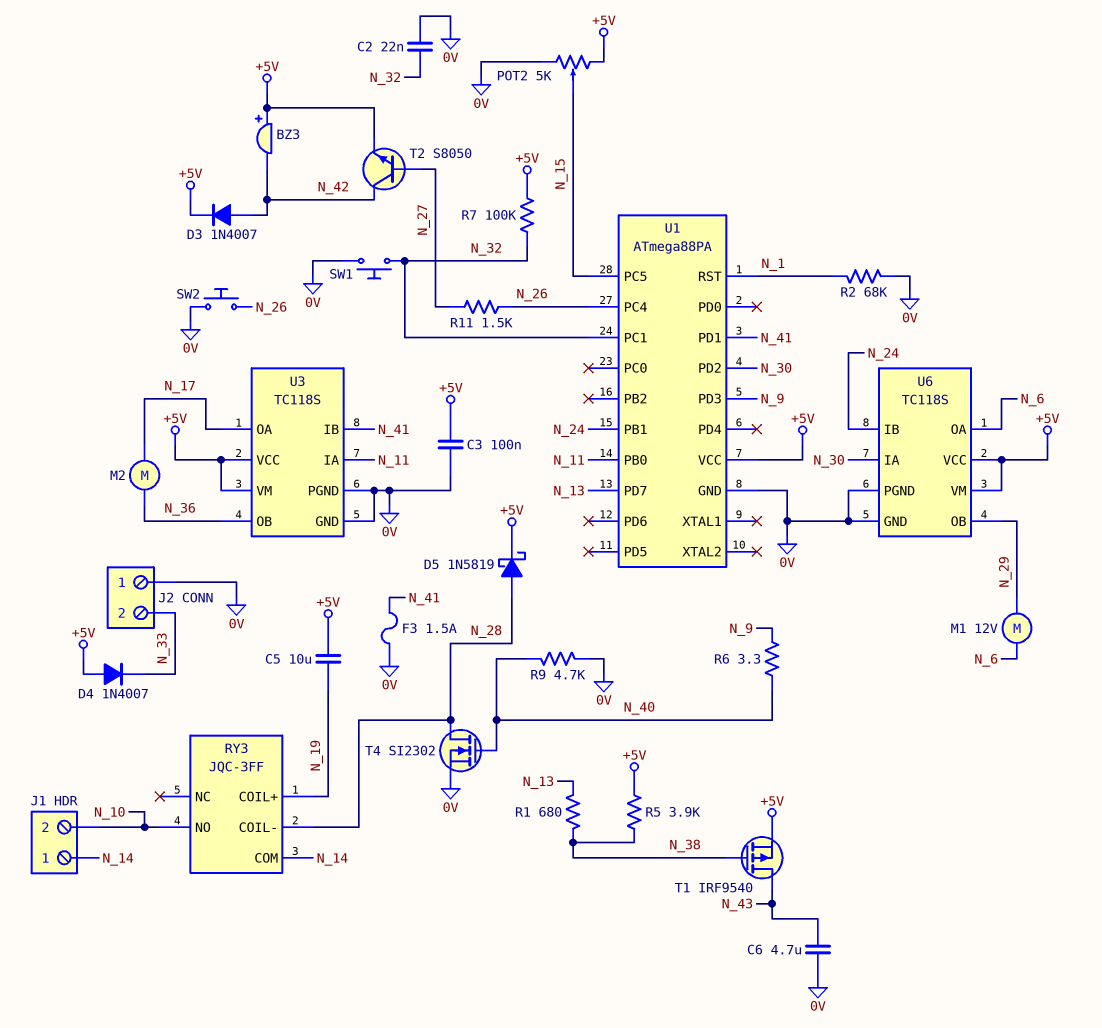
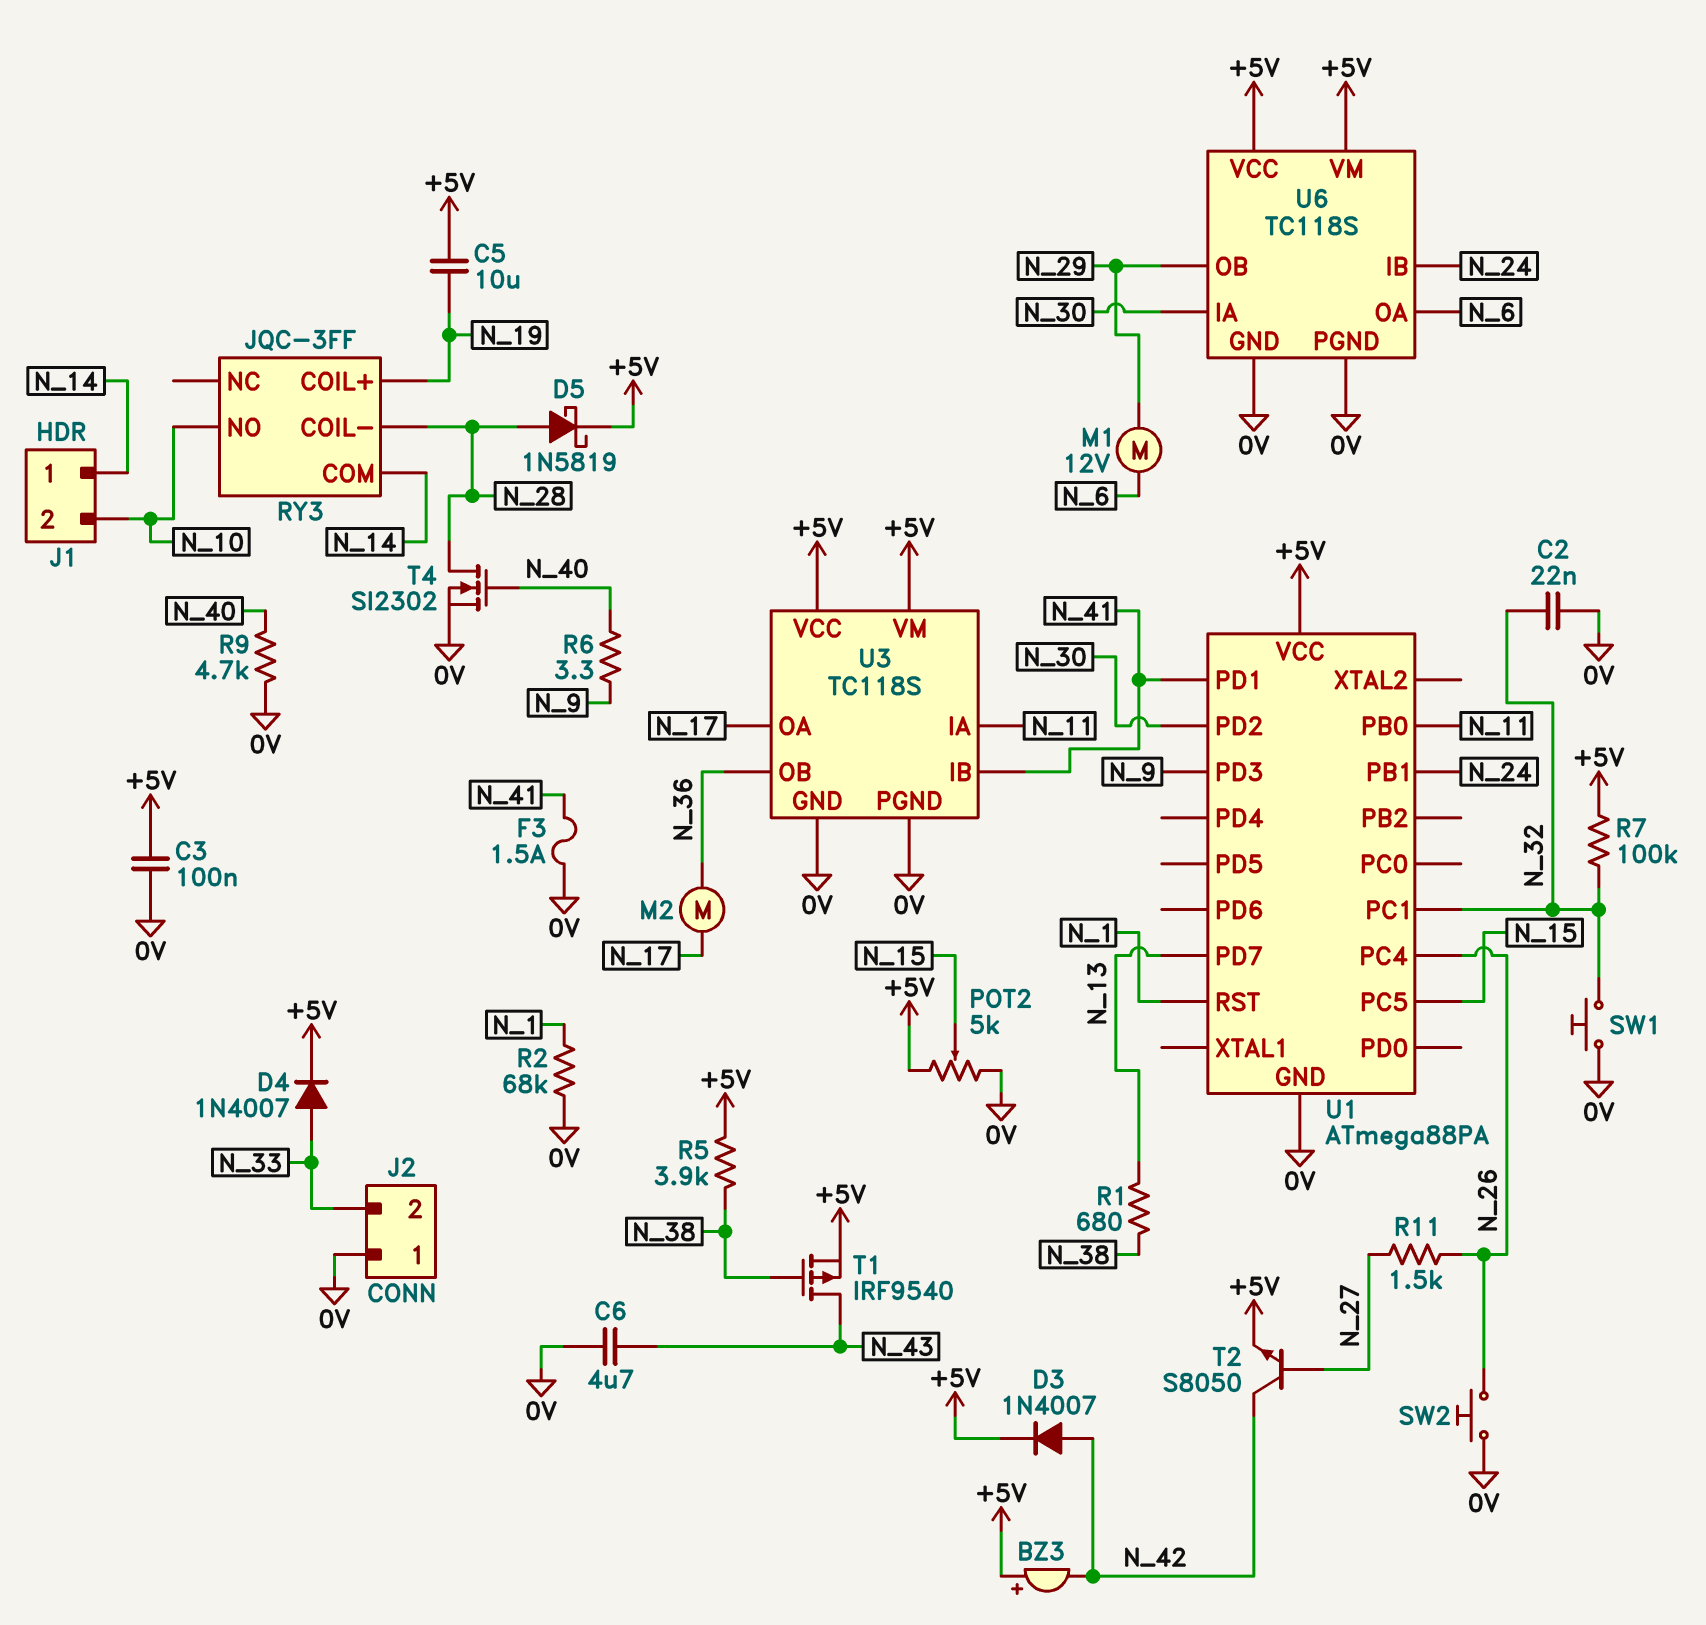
D4: diode 1N4007 (A +5V, K N_33) -> diode 1N4007 (A N_33, K +5V)

